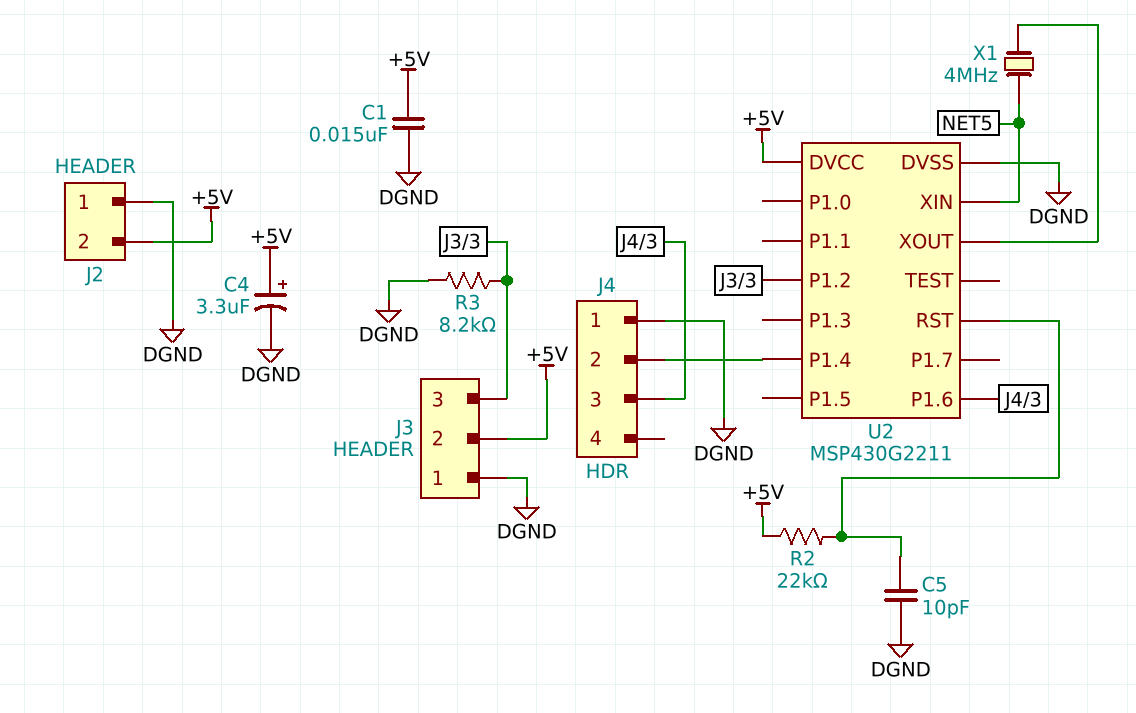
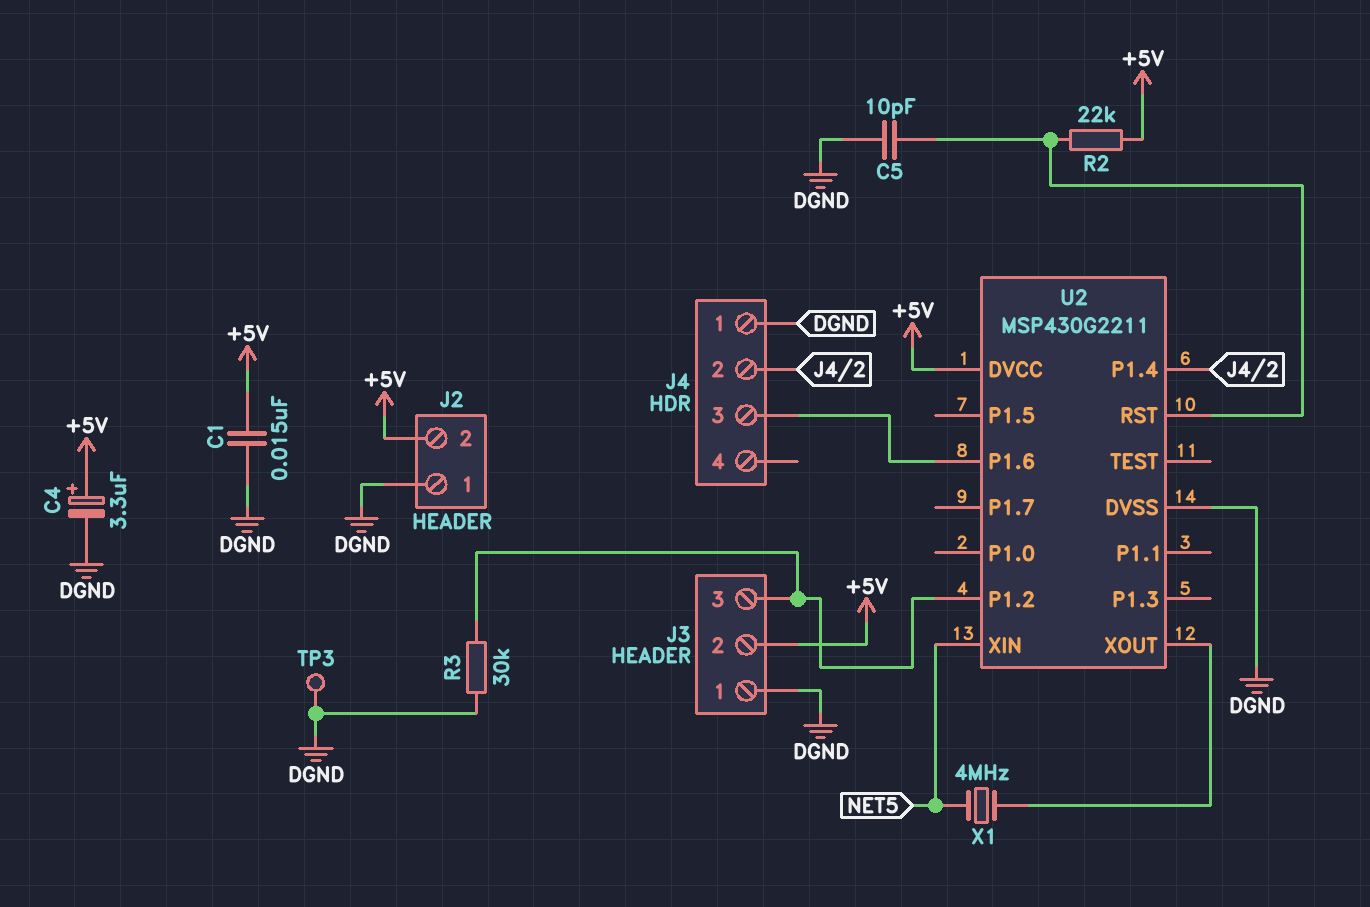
R3: 8.2k (DGND, J3/3) -> 30k (DGND, J3/3)
TP3: none -> test point (DGND)

